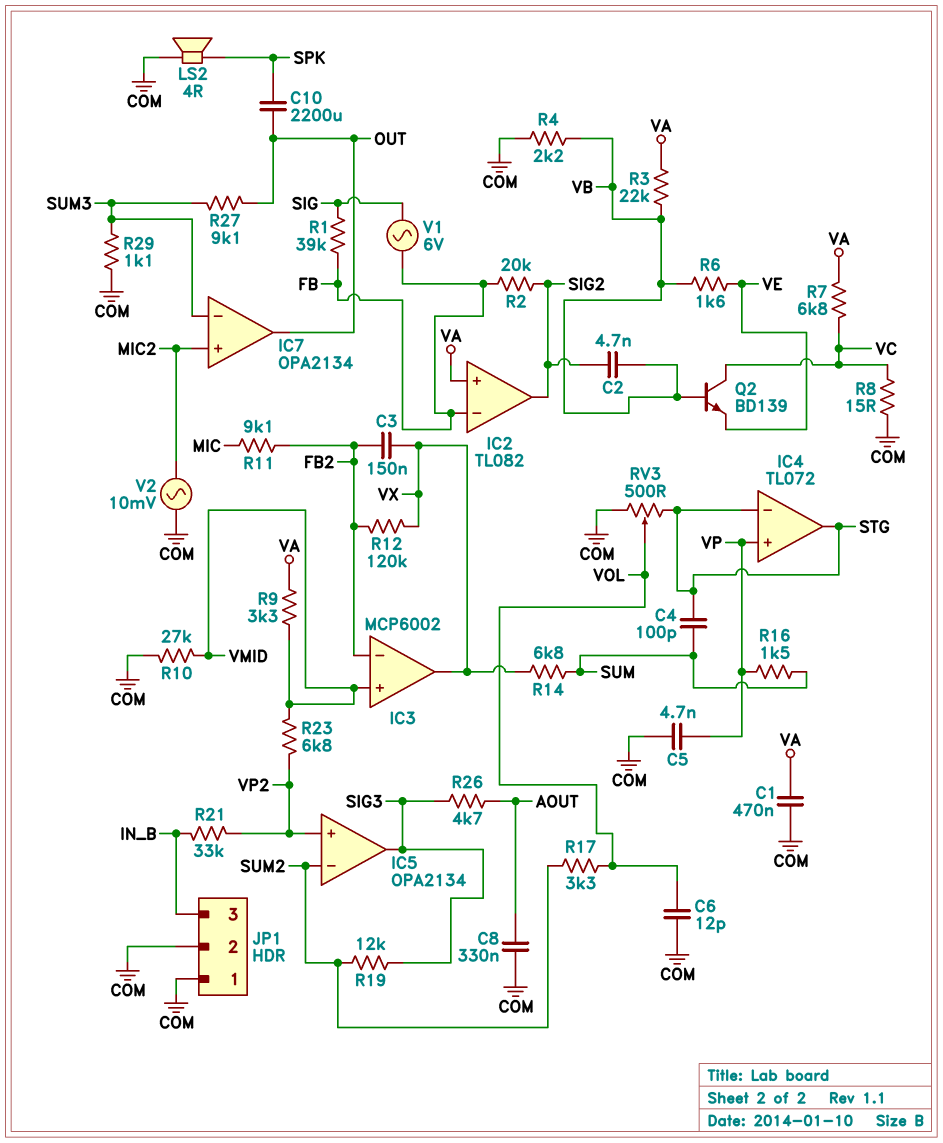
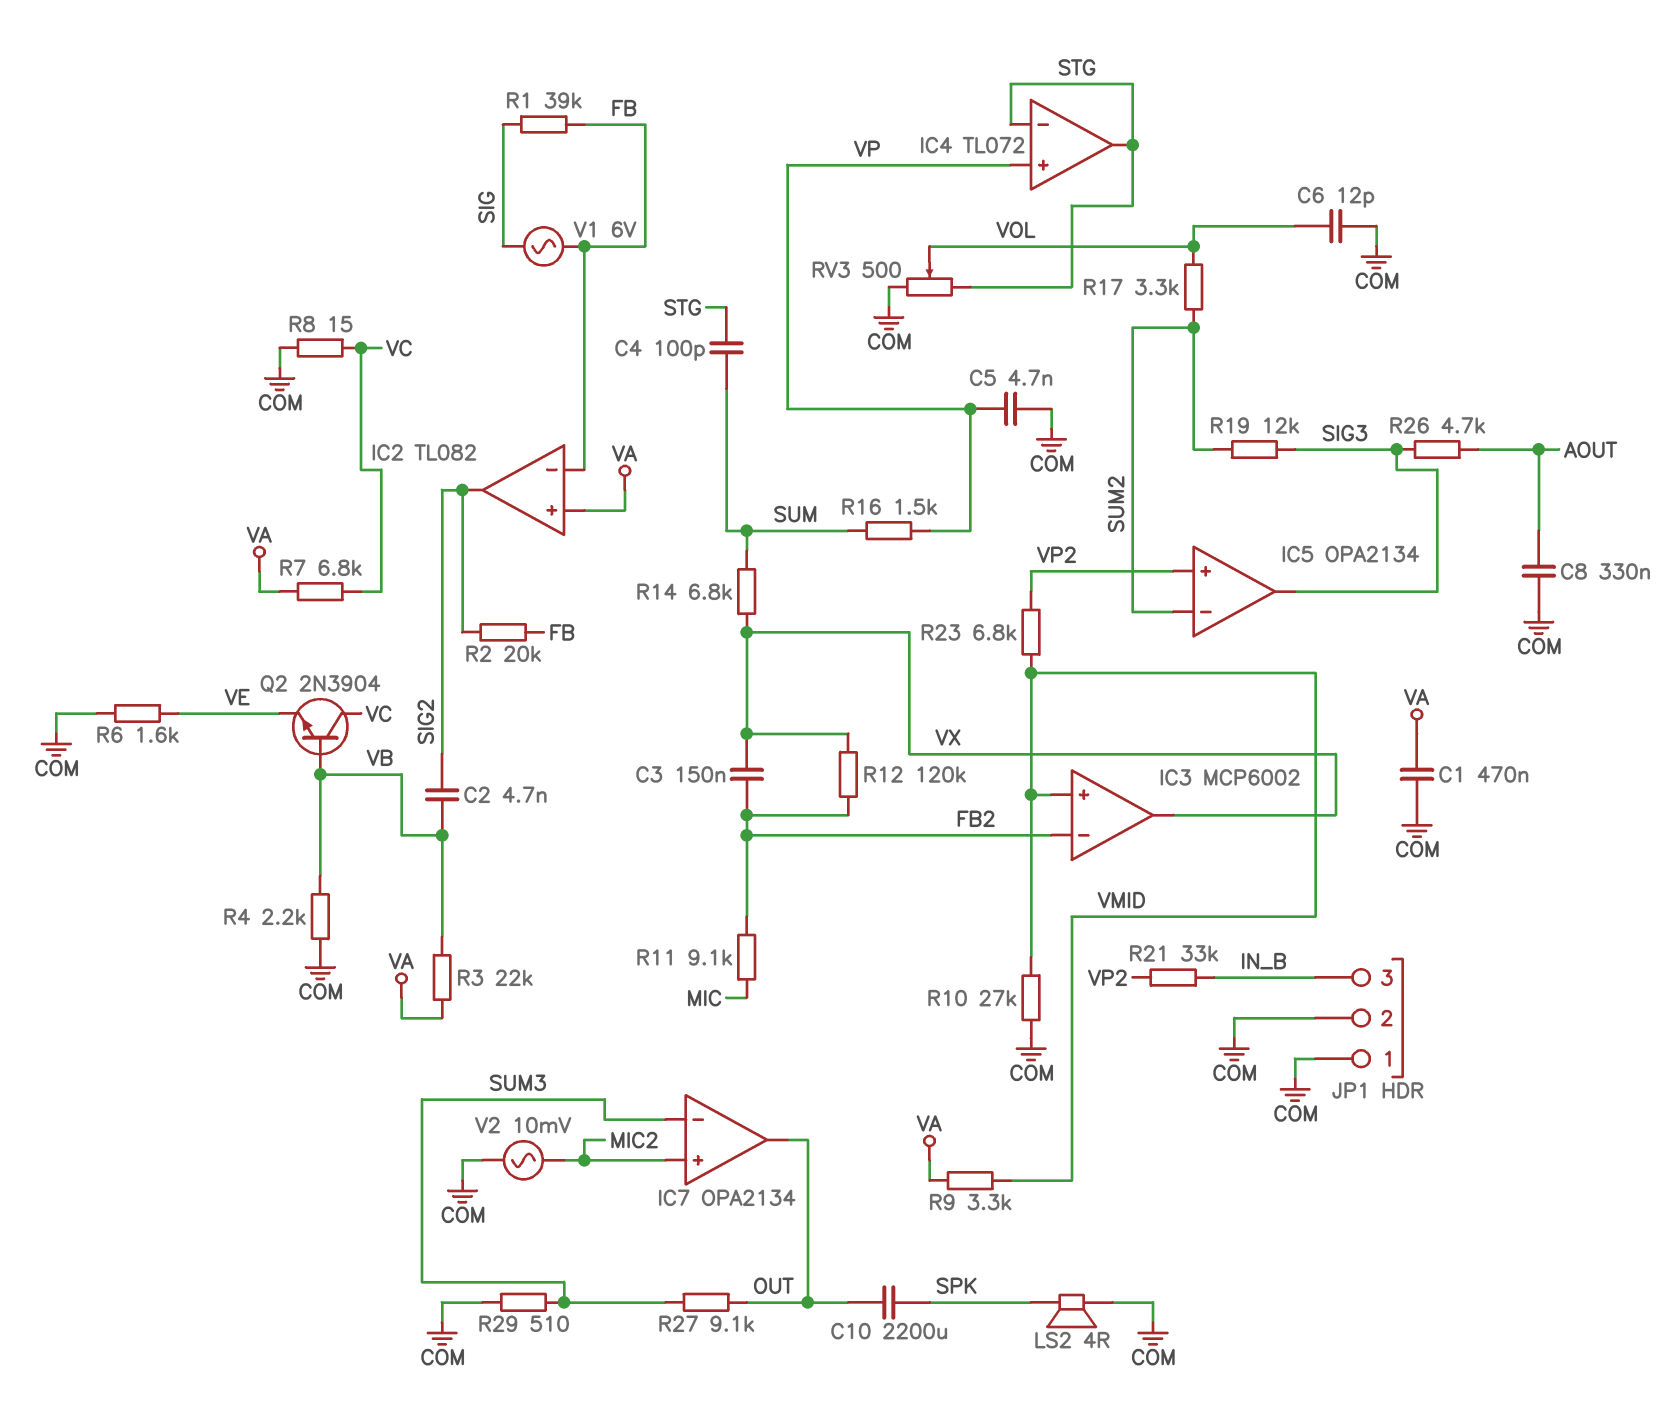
Q2: NPN BD139 (B VB, C VC, E VE) -> NPN 2N3904 (B VB, C VC, E VE)
R6: 1.6k (VB, VE) -> 1.6k (COM, VE)
R29: 1.1k (COM, SUM3) -> 510 (COM, SUM3)

